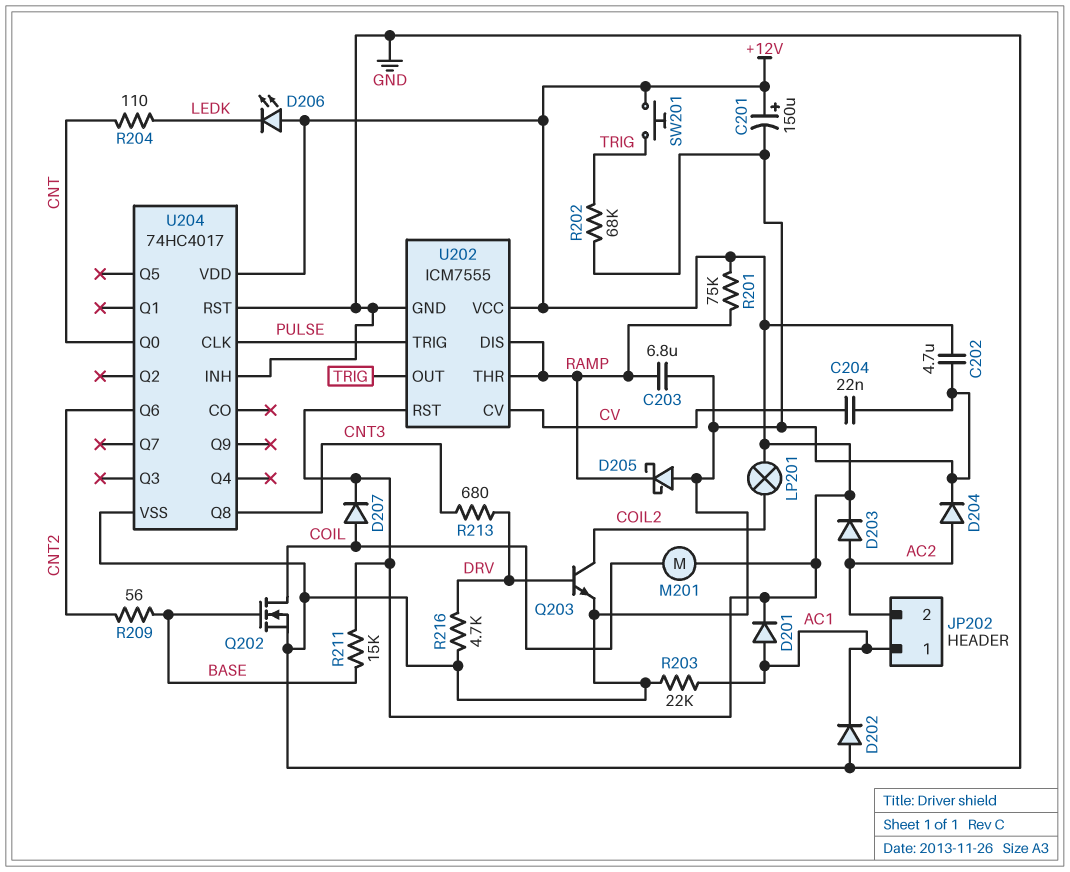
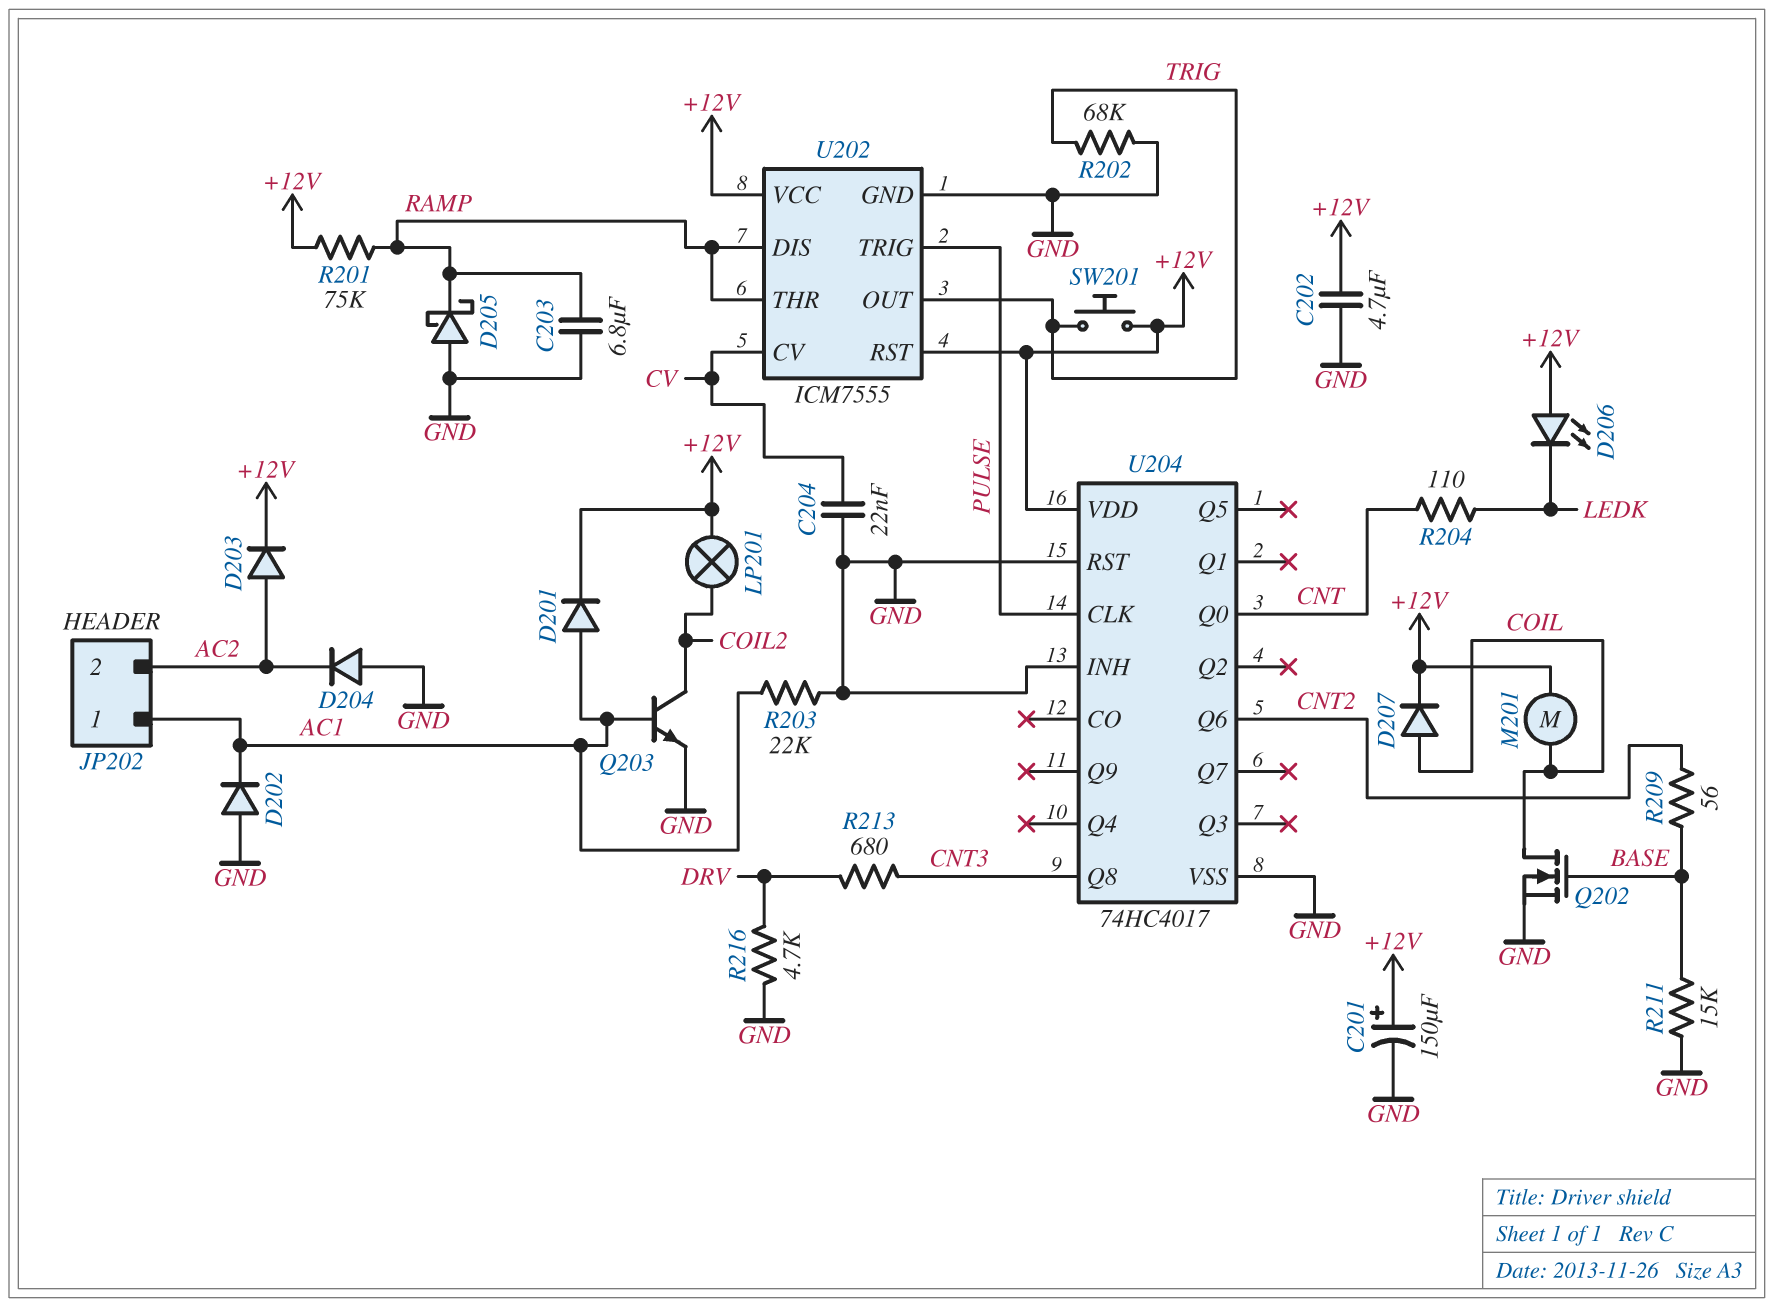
D204: diode (A AC2, K GND) -> diode (A GND, K AC2)
Q203: NPN (B DRV, C COIL2, E GND) -> NPN (B AC1, C COIL2, E GND)
R211: 15k (+12V, BASE) -> 15k (BASE, GND)

